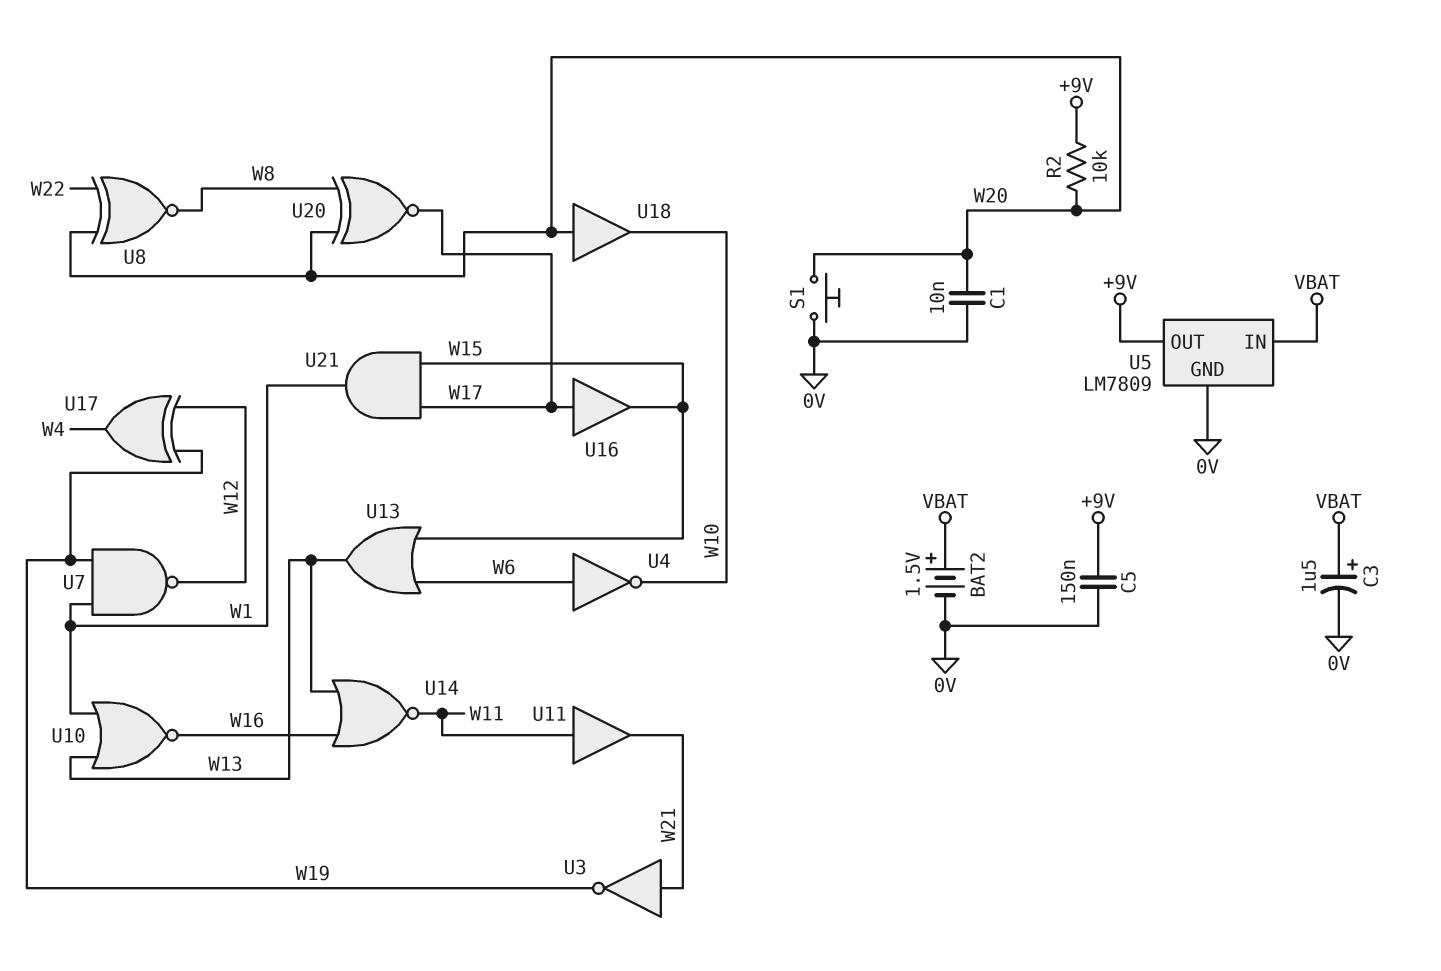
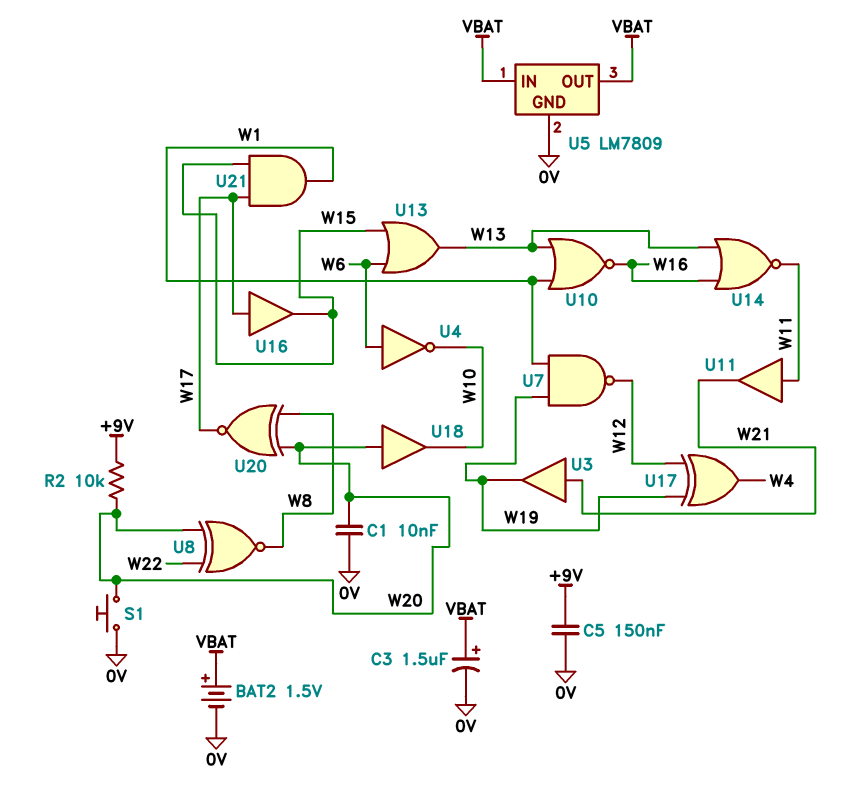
U3: NOT (in W21, out W19) -> buffer (in W21, out W19)
U5 pin OUT: +9V -> VBAT

